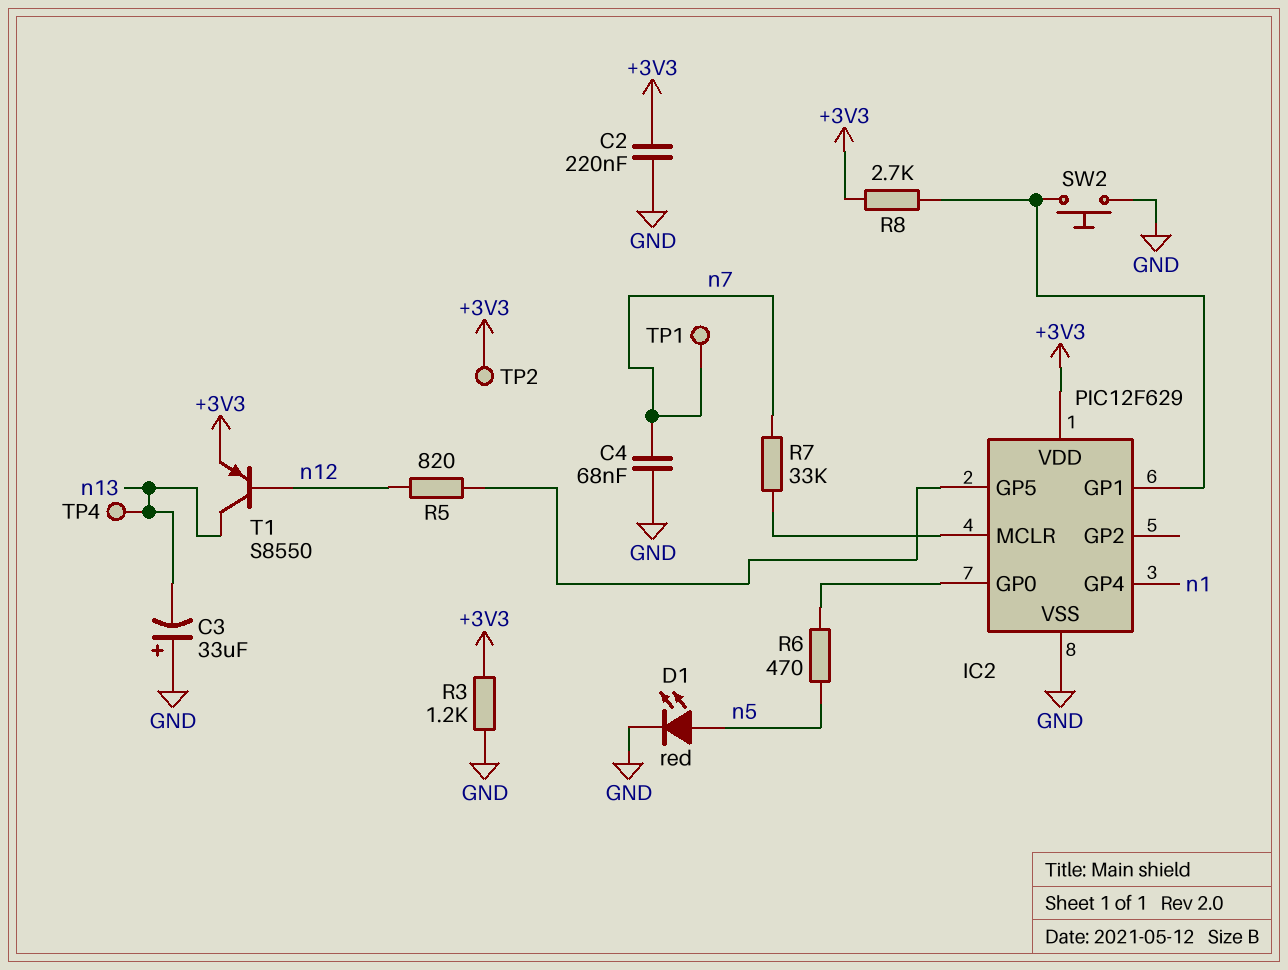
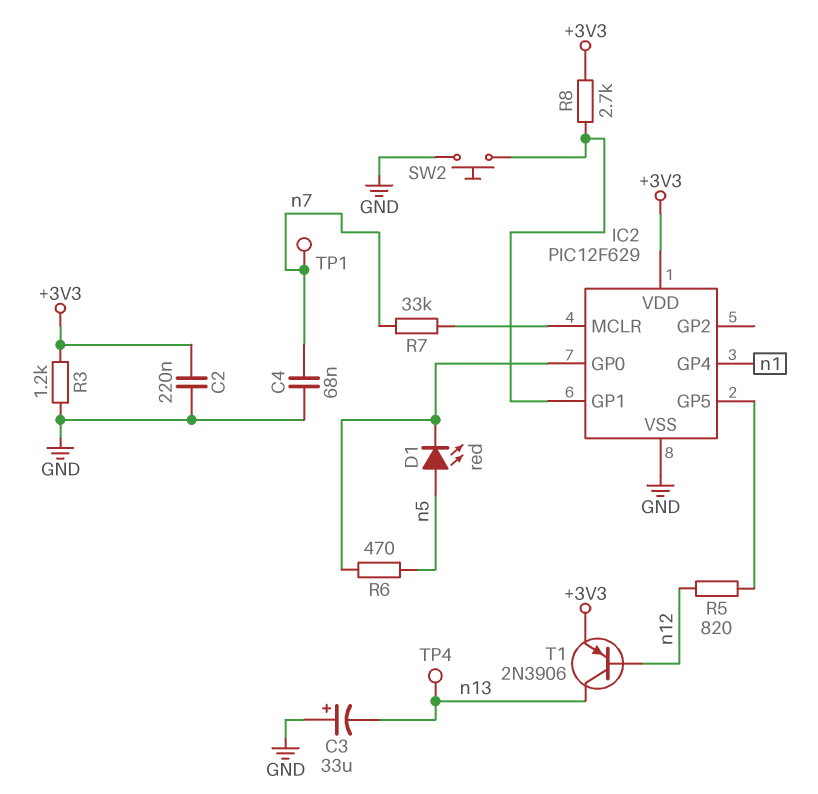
D1: LED red (A n5, K GND) -> LED red (A n5, K IC2/GP0)
T1: PNP S8550 (B n12, C n13, E +3V3) -> PNP 2N3906 (B n12, C n13, E +3V3)
TP2: test point (+3V3) -> none

